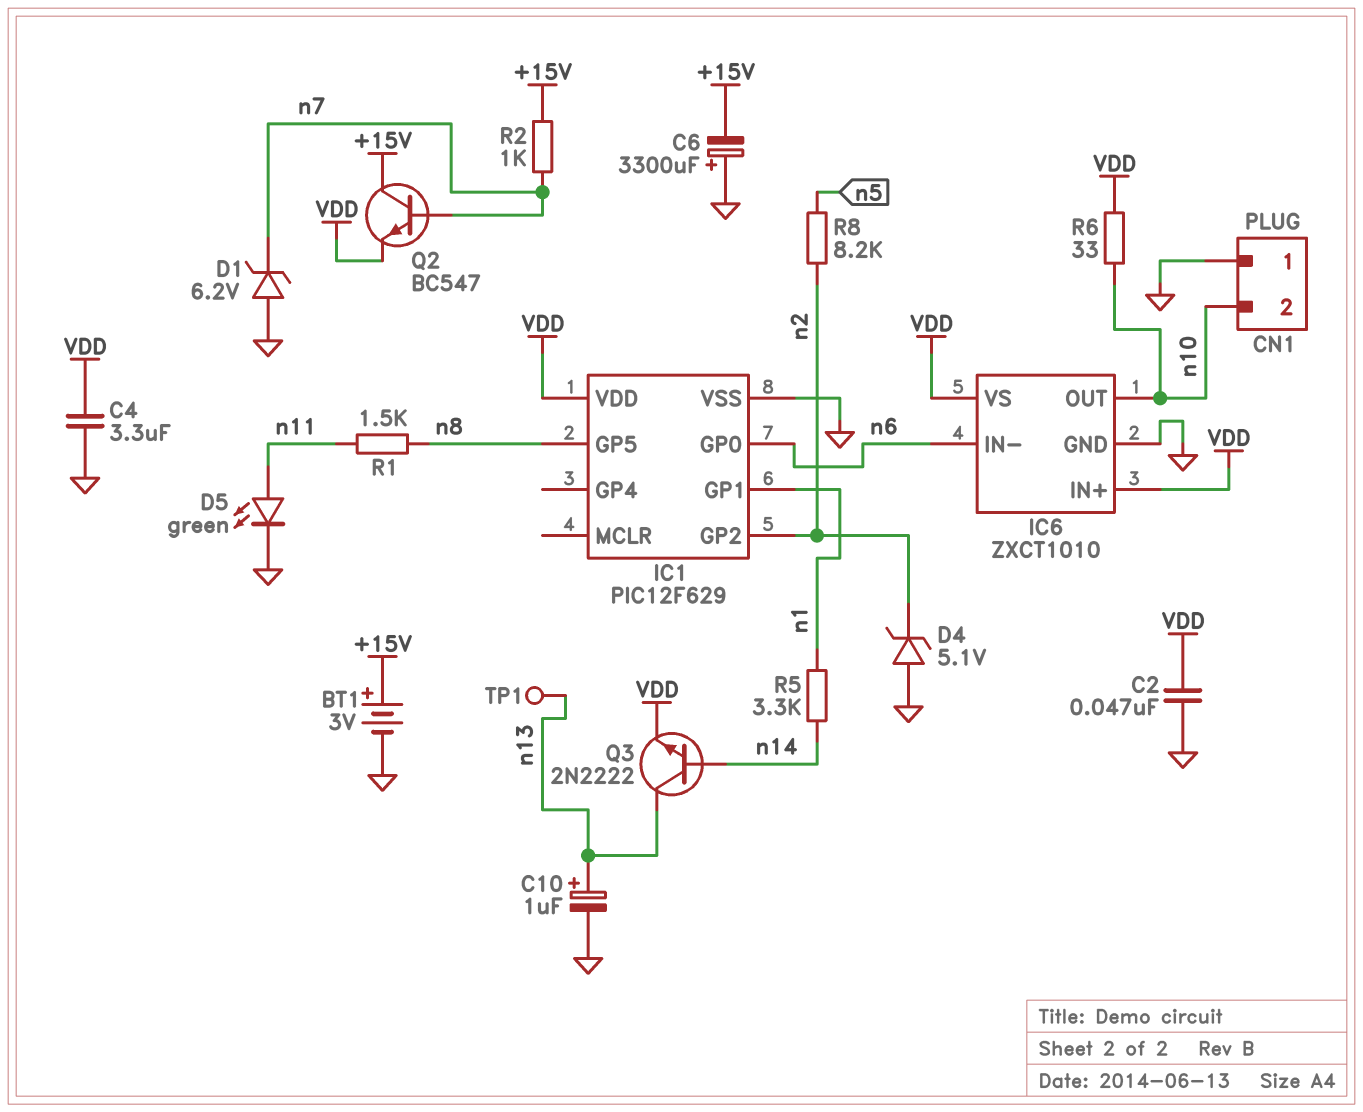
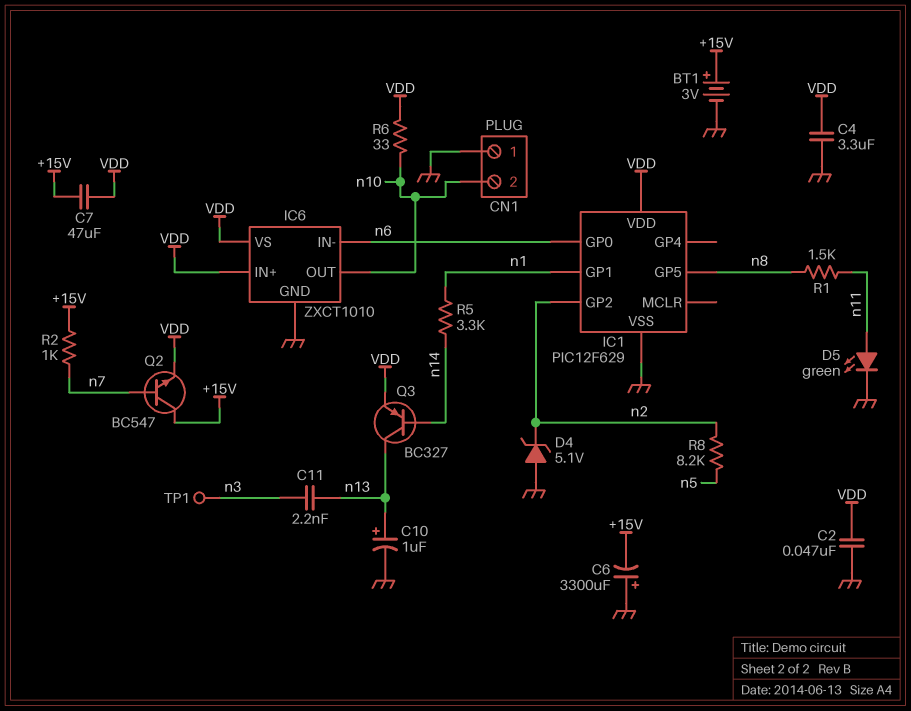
C7: none -> 47uF (+15V, VDD)
C11: none -> 2.2nF (n3, n13)
D1: zener 6.2V (A GND, K n7) -> none
Q3: NPN 2N2222 (B n14, C n13, E VDD) -> PNP BC327 (B n14, C n13, E VDD)
TP1: test point (n13) -> test point (n3)

